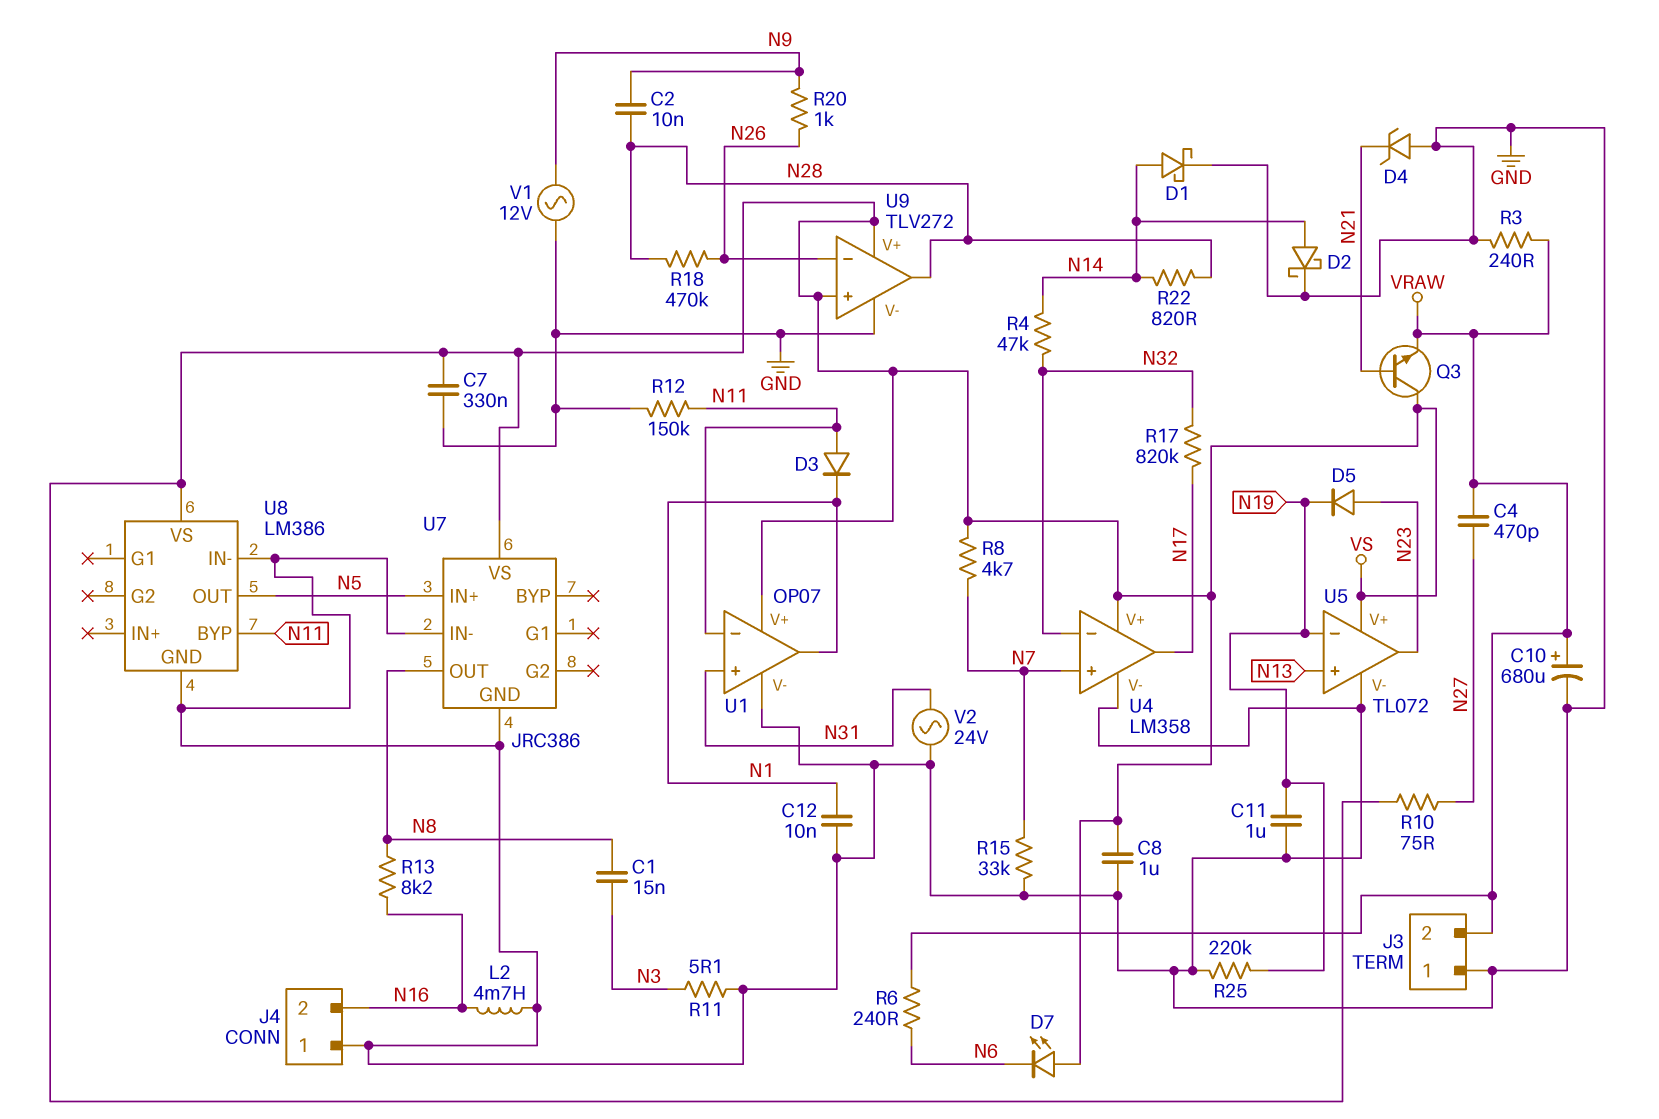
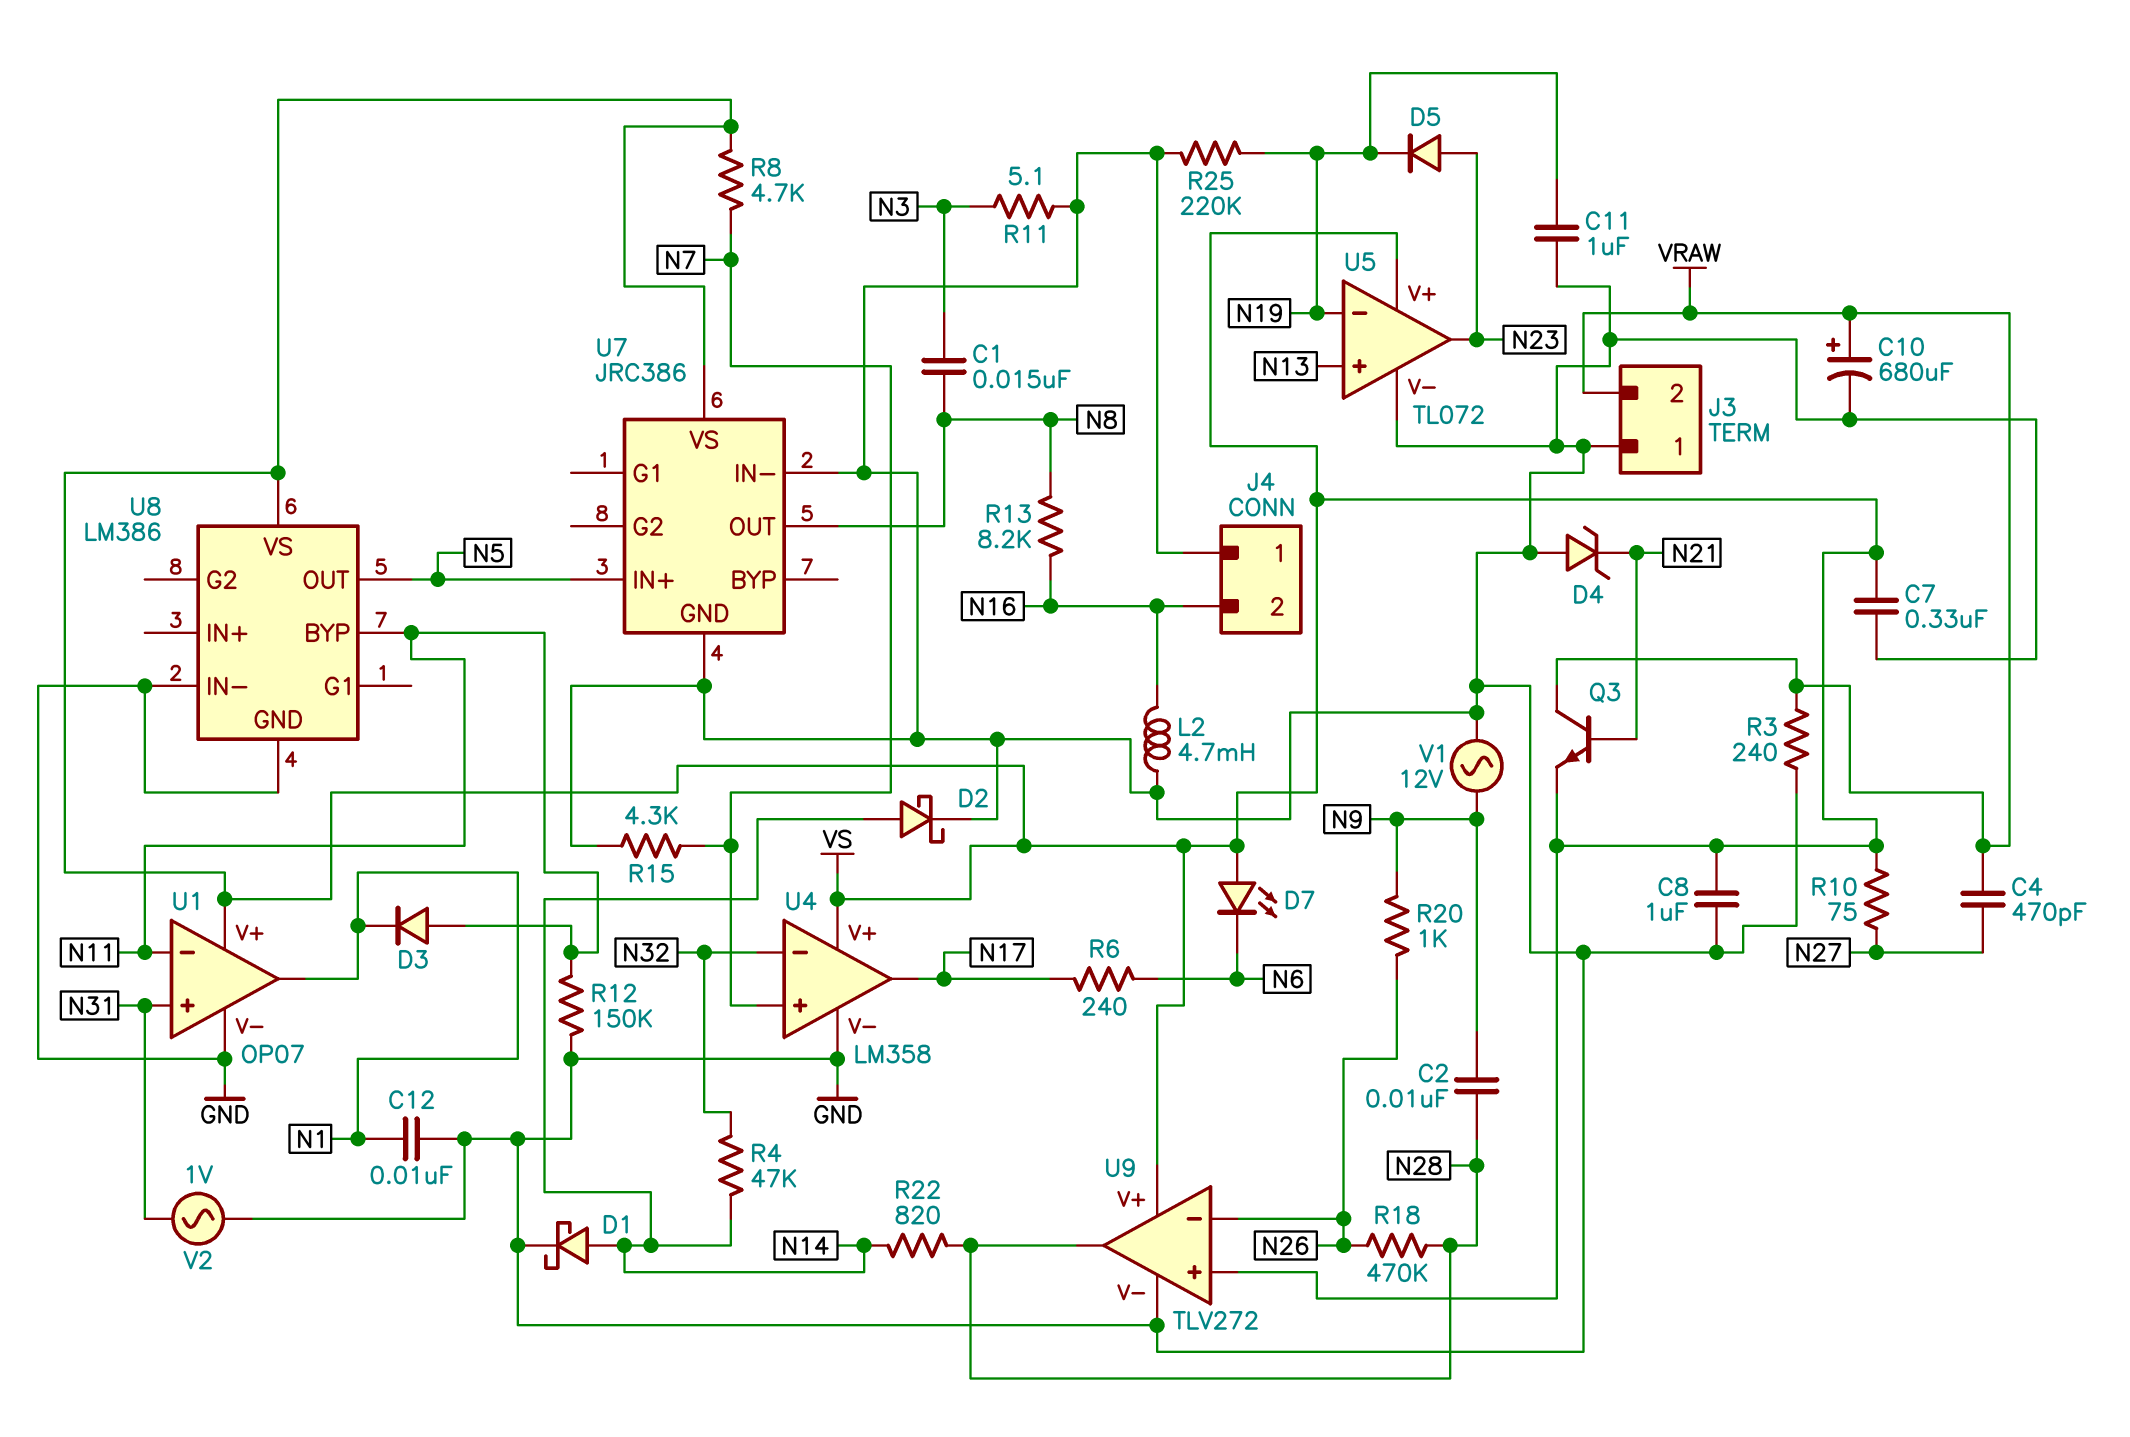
Q3: NPN (B N21, C VS, E VRAW) -> NPN (B N21, C VRAW, E VS)
R6: 240 (N6, VRAW) -> 240 (N6, N17)
R15: 33k (GND, N7) -> 4.3k (GND, N7)
R17: 820k (N17, N32) -> none
V2: AC 24V (GND, N31) -> AC 1V (GND, N31)

